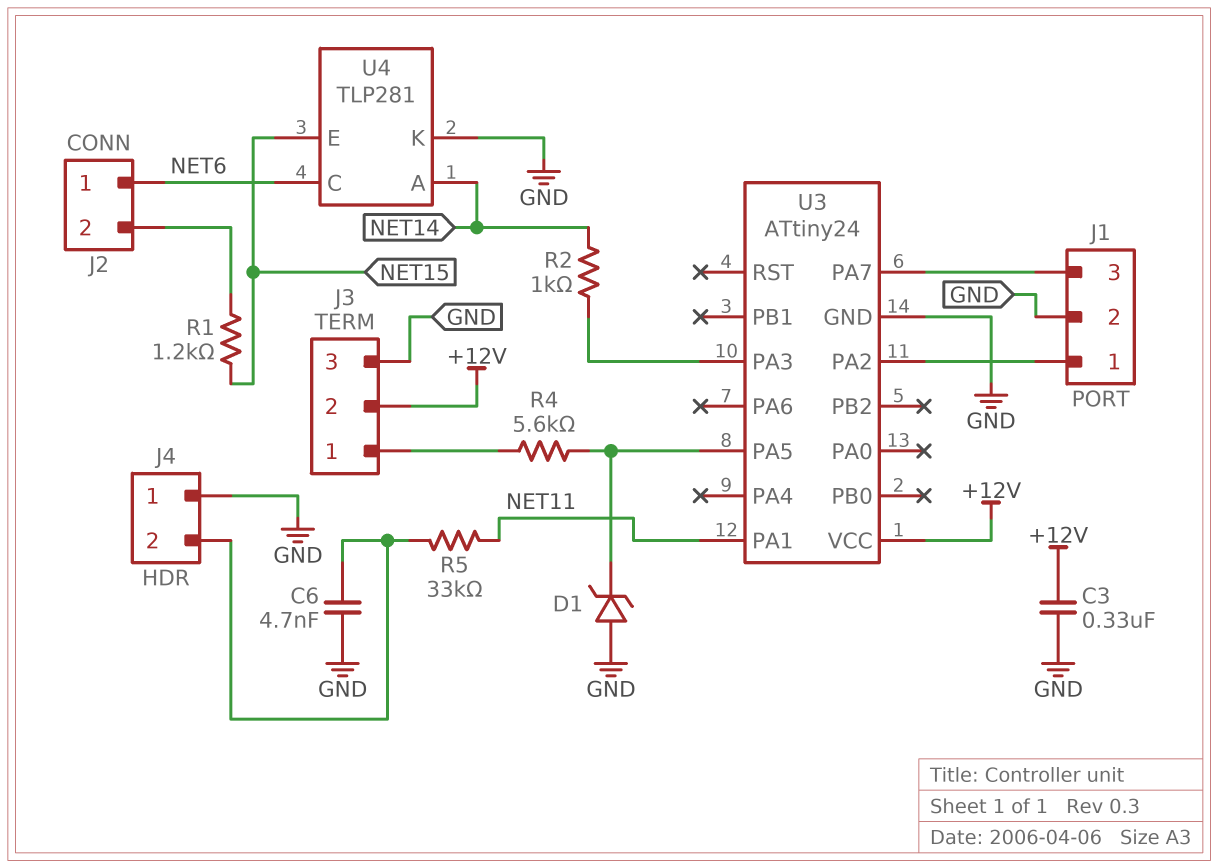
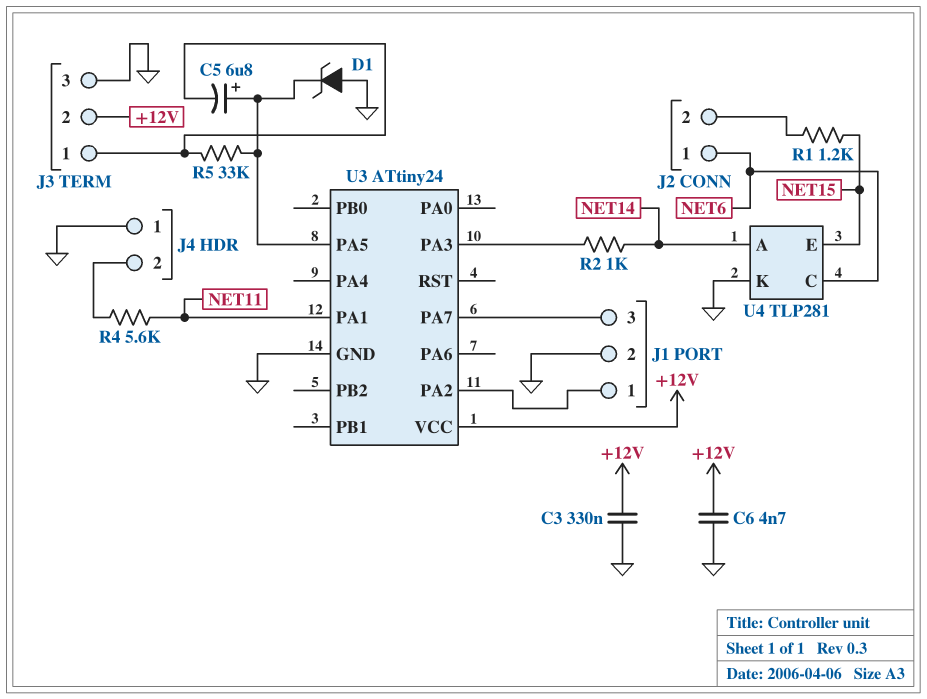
C5: none -> 6.8uF (plus U3/PA5, minus J3/1)
C6: 4.7nF (GND, J4/2) -> 4.7nF (+12V, GND)
R4: 5.6k (J3/1, U3/PA5) -> 5.6k (J4/2, NET11)
R5: 33k (J4/2, NET11) -> 33k (J3/1, U3/PA5)

